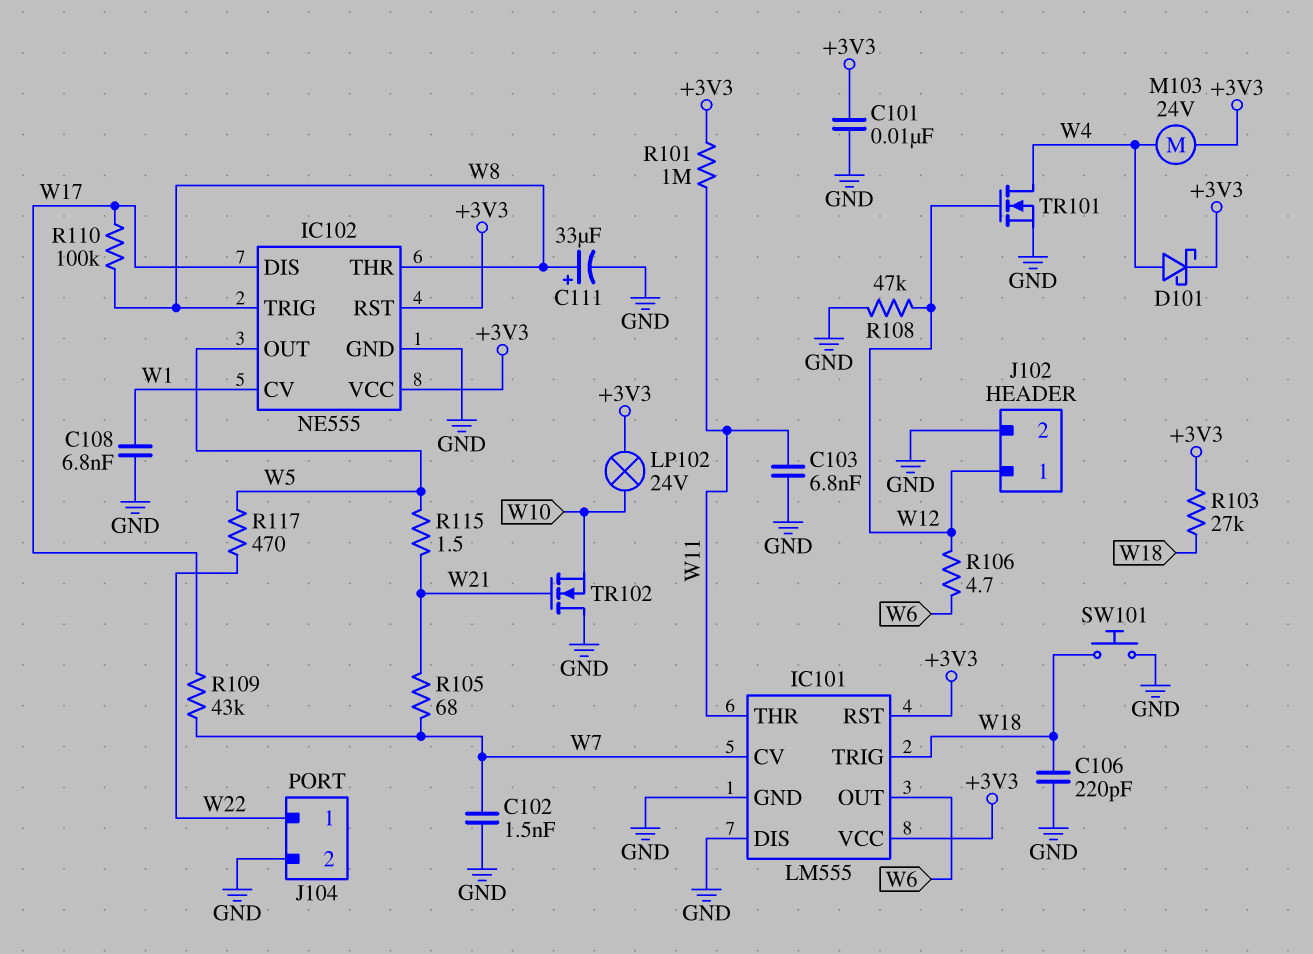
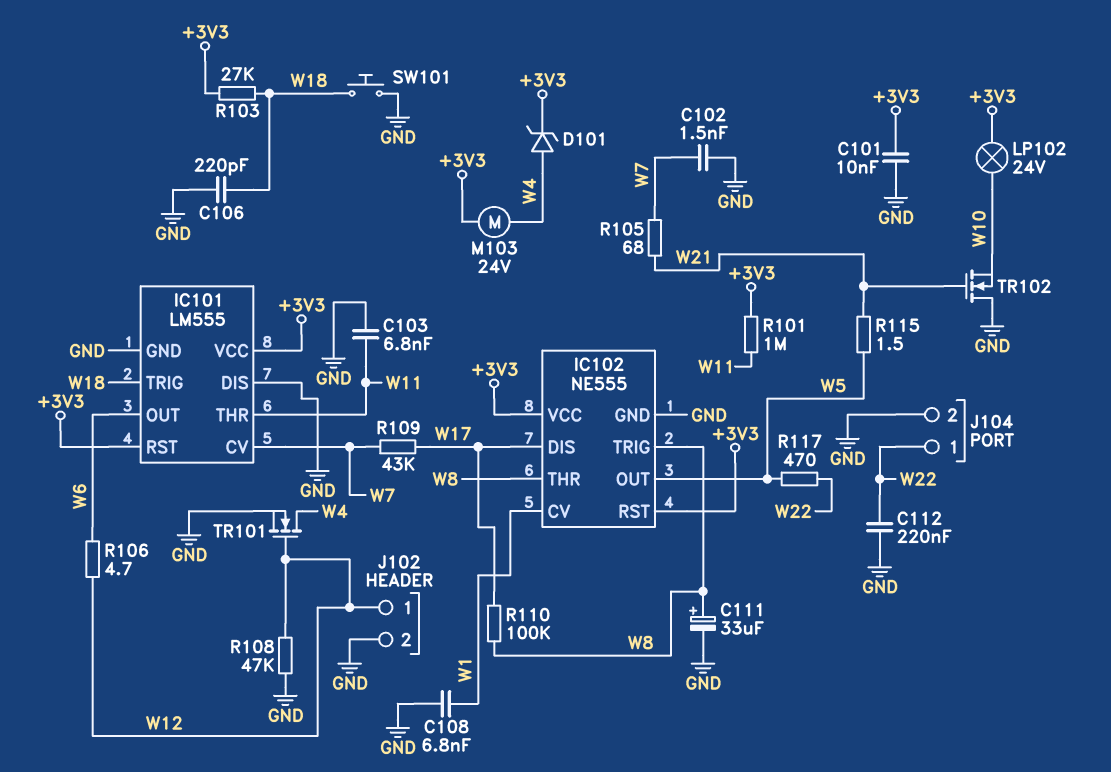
C112: none -> 220nF (GND, W22)
D101: schottky (A W4, K +3V3) -> zener (A W4, K +3V3)

